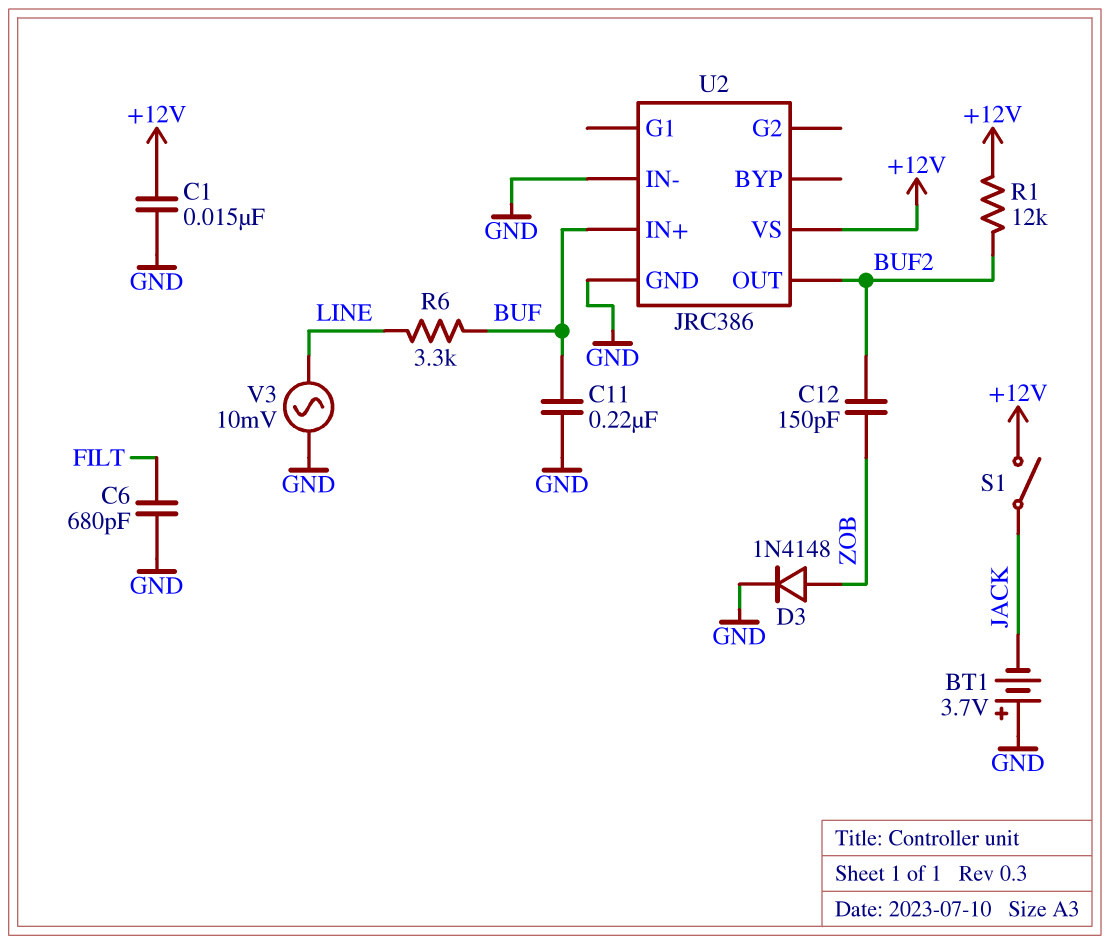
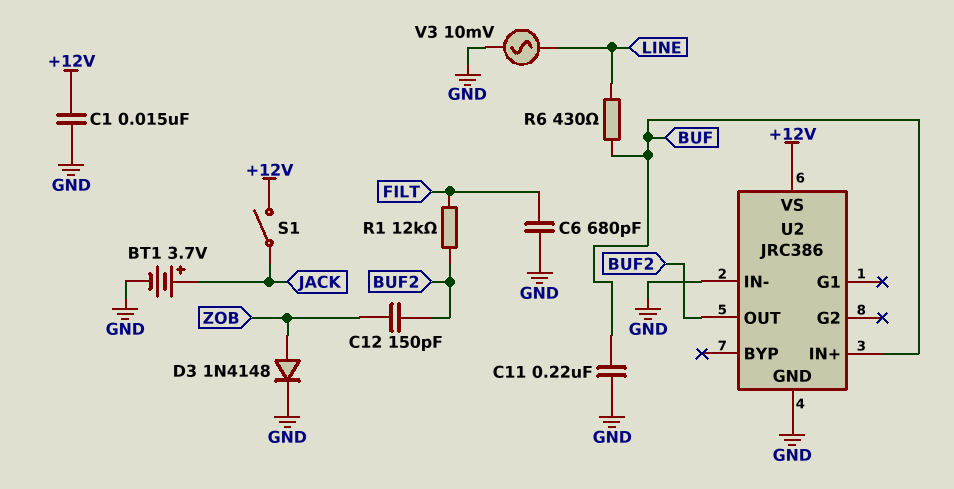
BT1: 3.7V (plus GND, minus JACK) -> 3.7V (plus JACK, minus GND)
R1: 12k (+12V, BUF2) -> 12k (BUF2, FILT)
R6: 3.3k (BUF, LINE) -> 430 (BUF, LINE)

